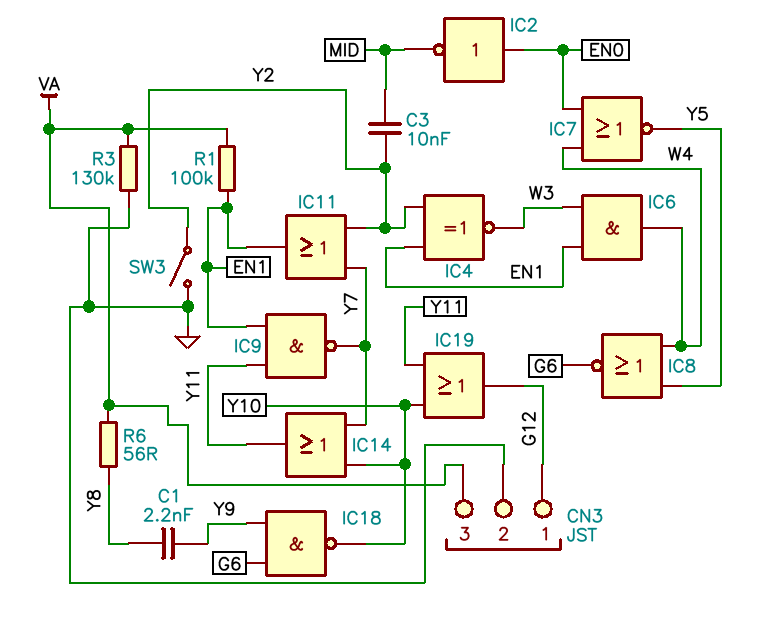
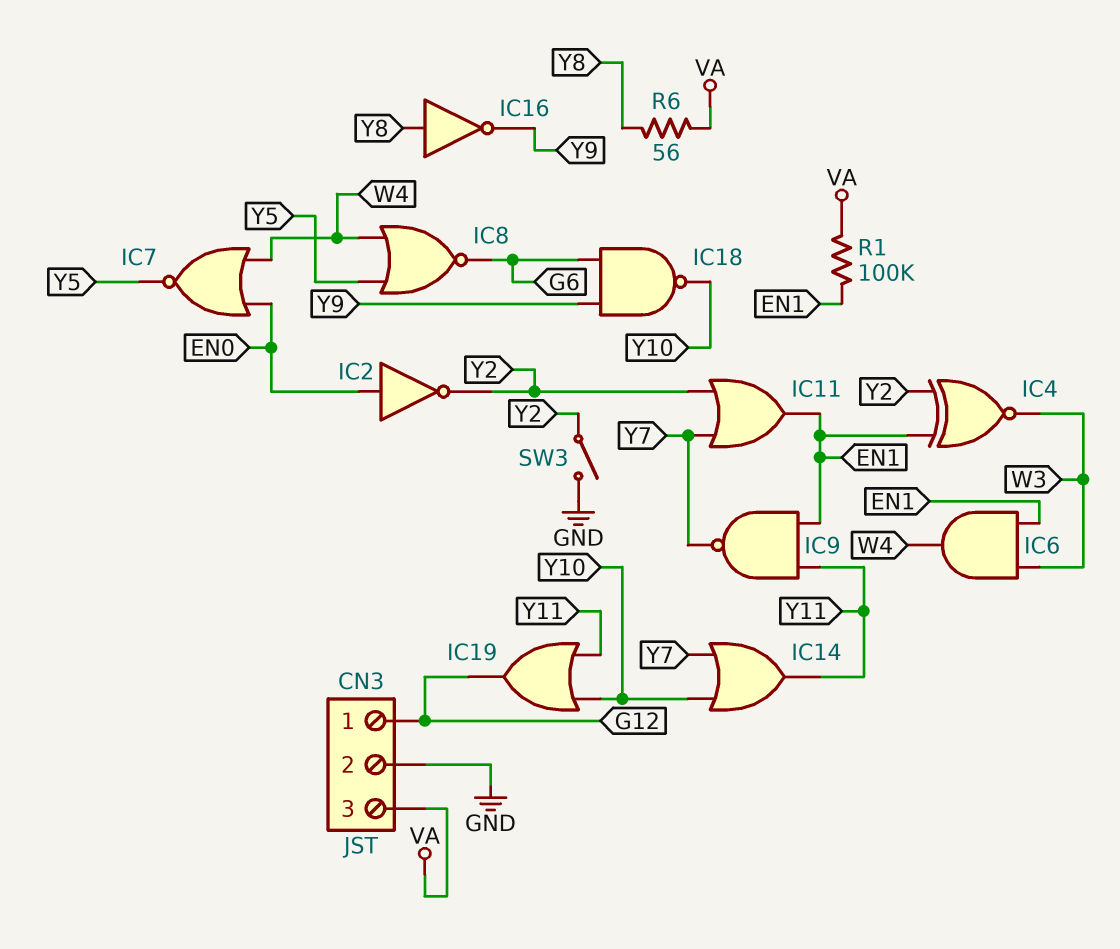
C1: 2.2nF (Y8, Y9) -> none
C3: 10nF (MID, Y2) -> none
IC2: NOT (in EN0, out MID) -> NOT (in EN0, out Y2)
IC16: none -> NOT (in Y8, out Y9)
R3: 130k (GND, VA) -> none

